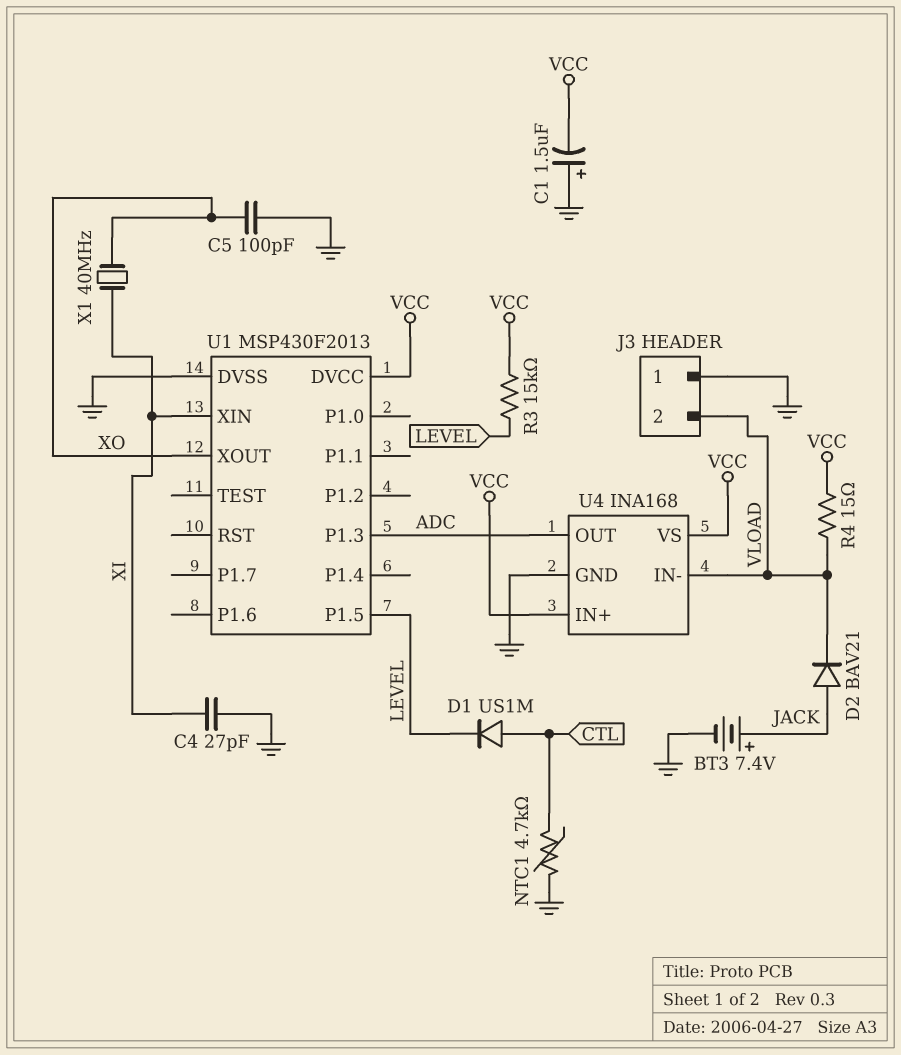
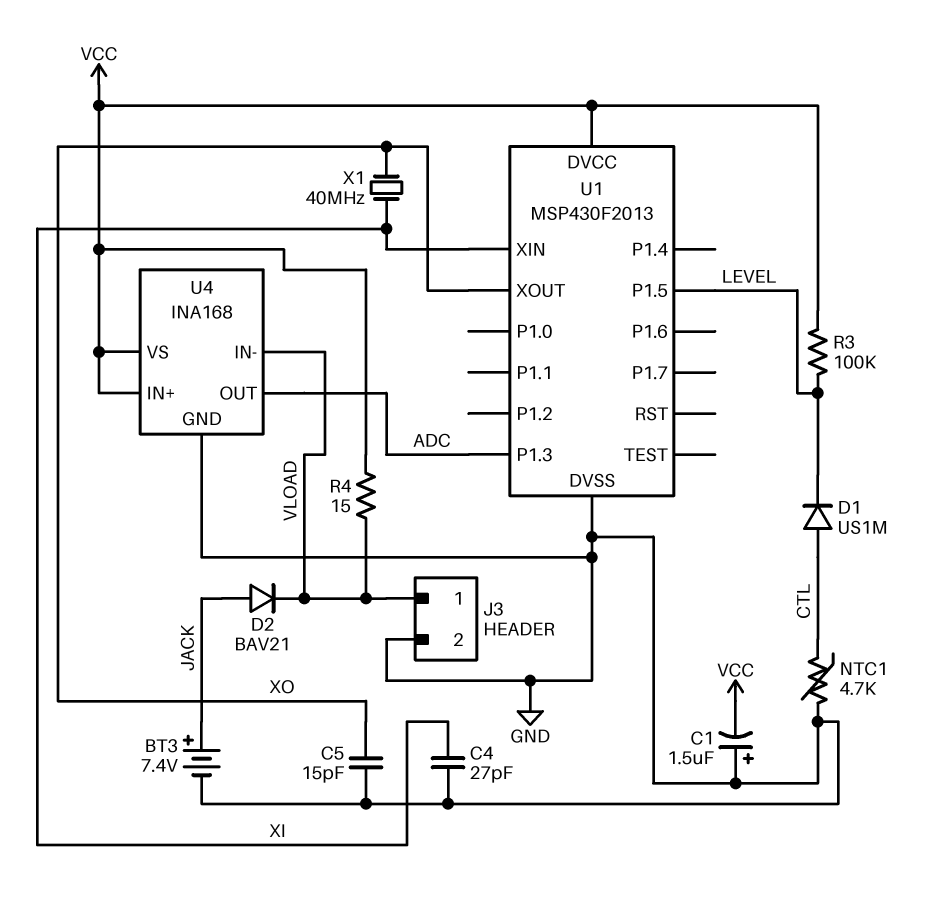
C5: 100pF (GND, XO) -> 15pF (GND, XO)
J3 pin 1: GND -> VLOAD
J3 pin 2: VLOAD -> GND
R3: 15k (LEVEL, VCC) -> 100k (LEVEL, VCC)

